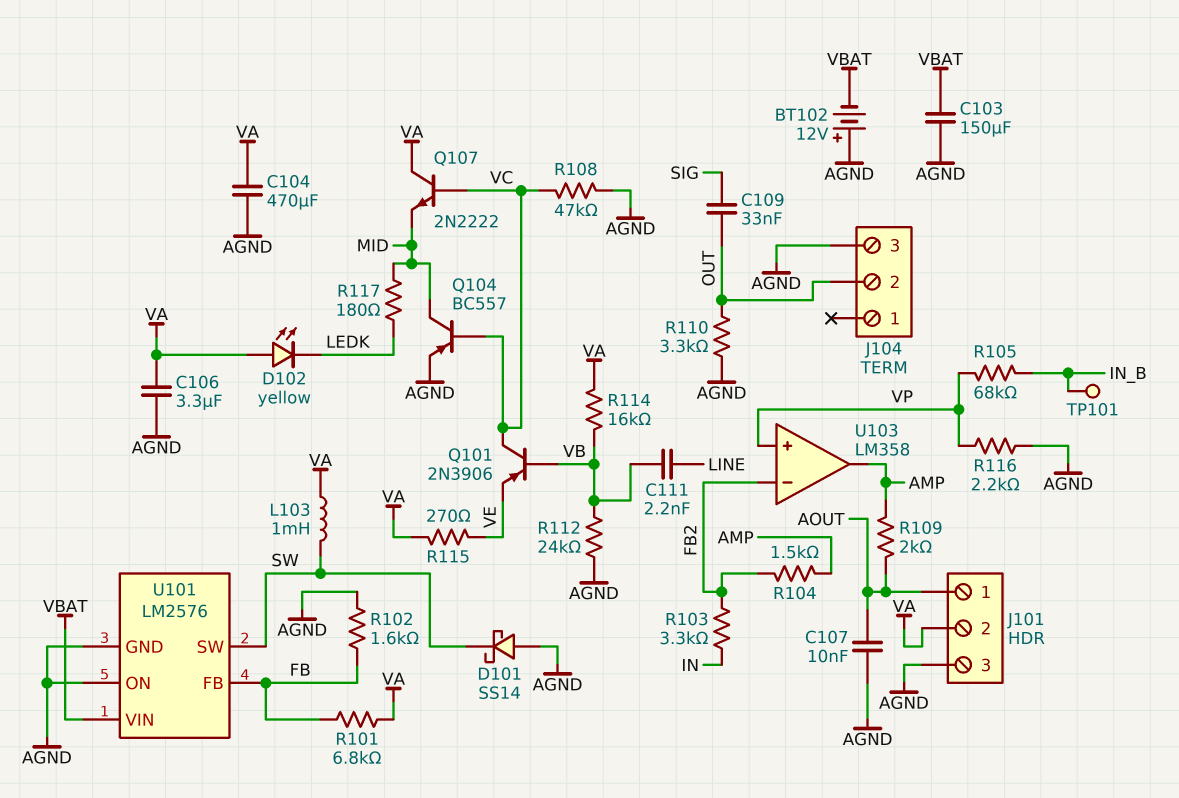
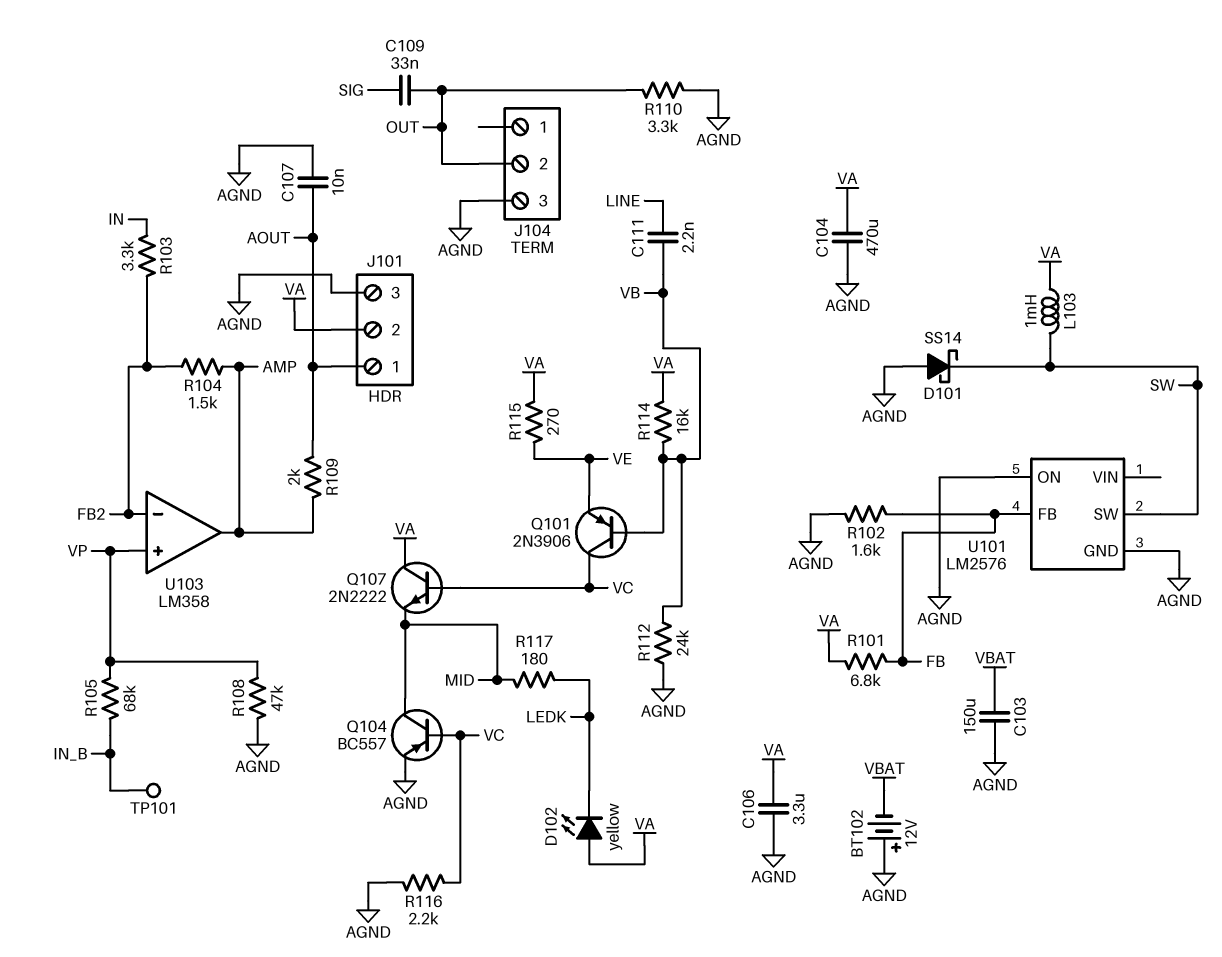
R108: 47k (AGND, VC) -> 47k (AGND, VP)
R116: 2.2k (AGND, VP) -> 2.2k (AGND, VC)
U101 pin VIN: VBAT -> none

